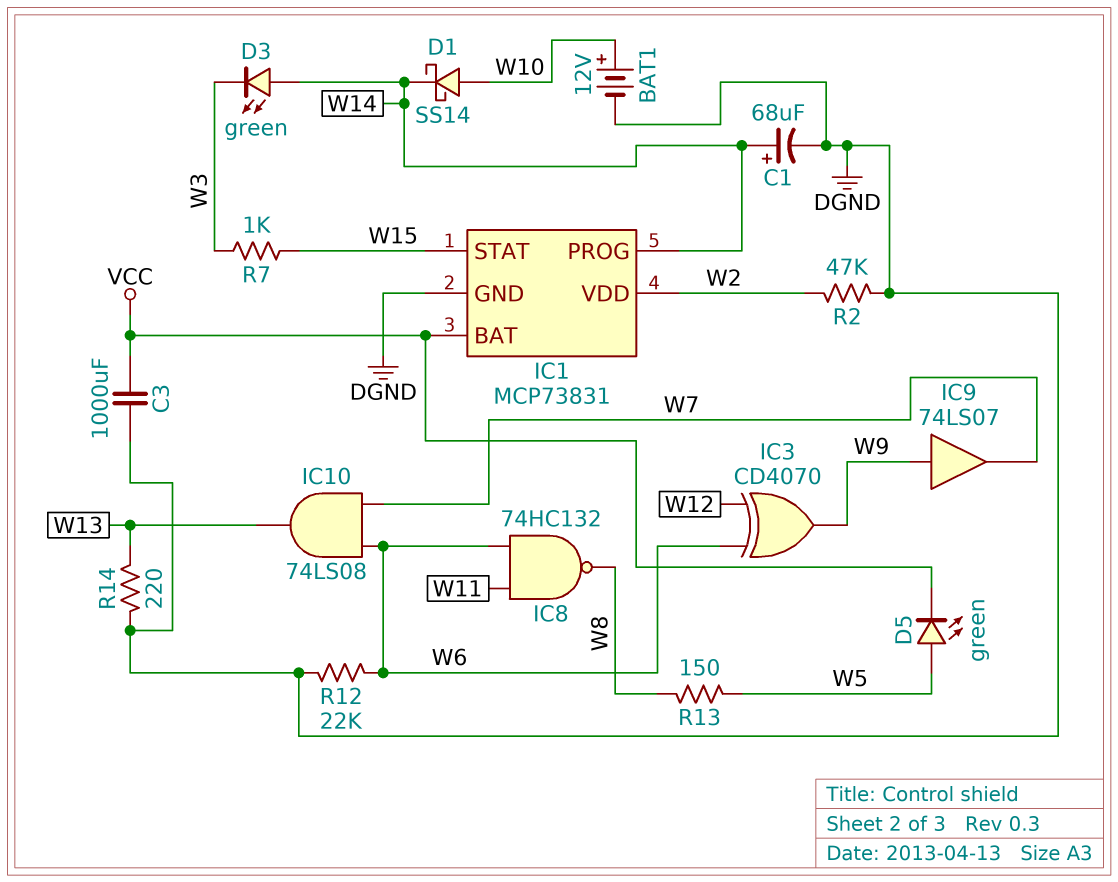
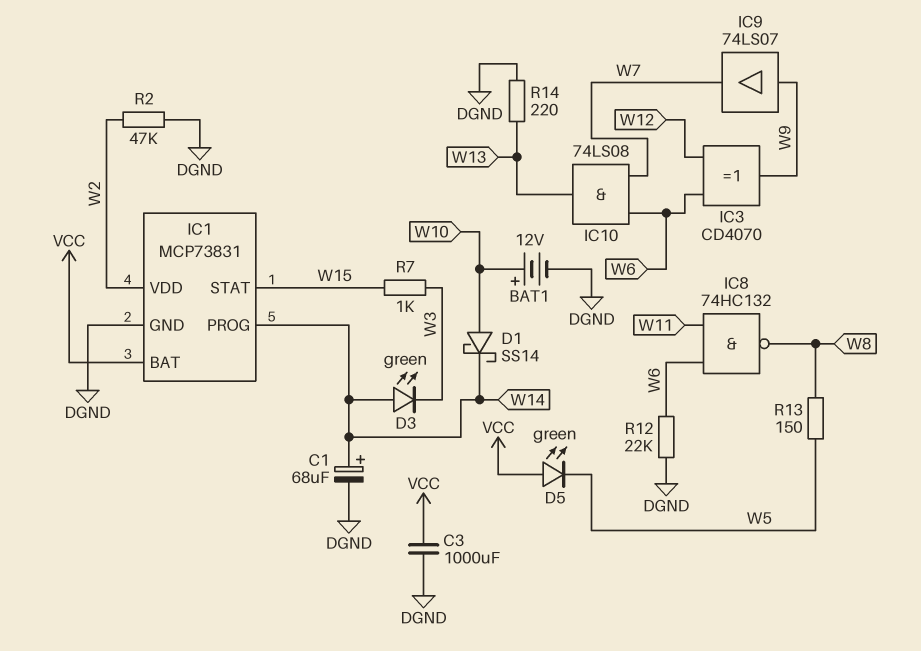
D5: LED green (A W5, K VCC) -> LED green (A VCC, K W5)

